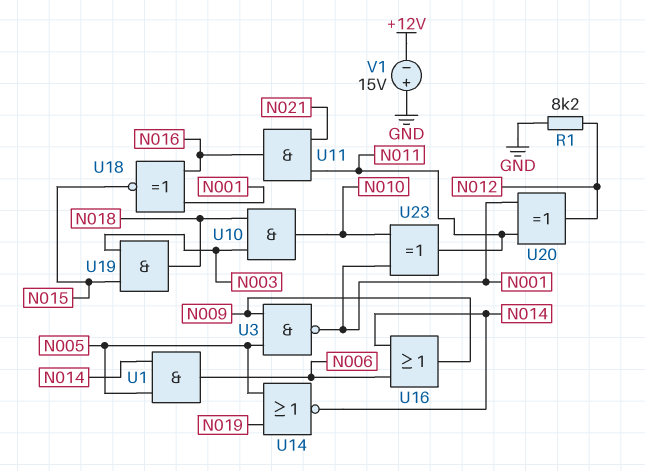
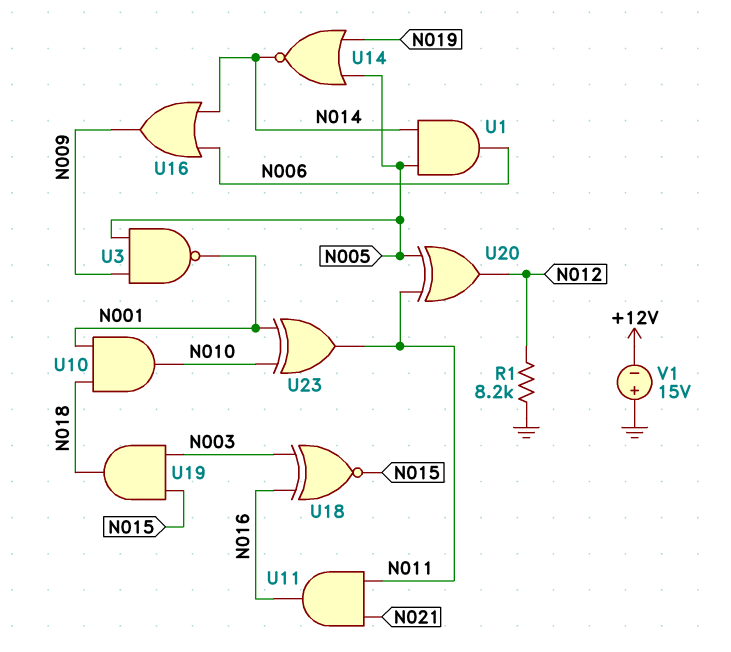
U10: AND (in N003, in N018, out N010) -> AND (in N001, in N018, out N010)
U18: XNOR (in N001, in N016, out N015) -> XNOR (in N003, in N016, out N015)
U20: XOR (in N001, in N011, out N012) -> XOR (in N005, in N011, out N012)

